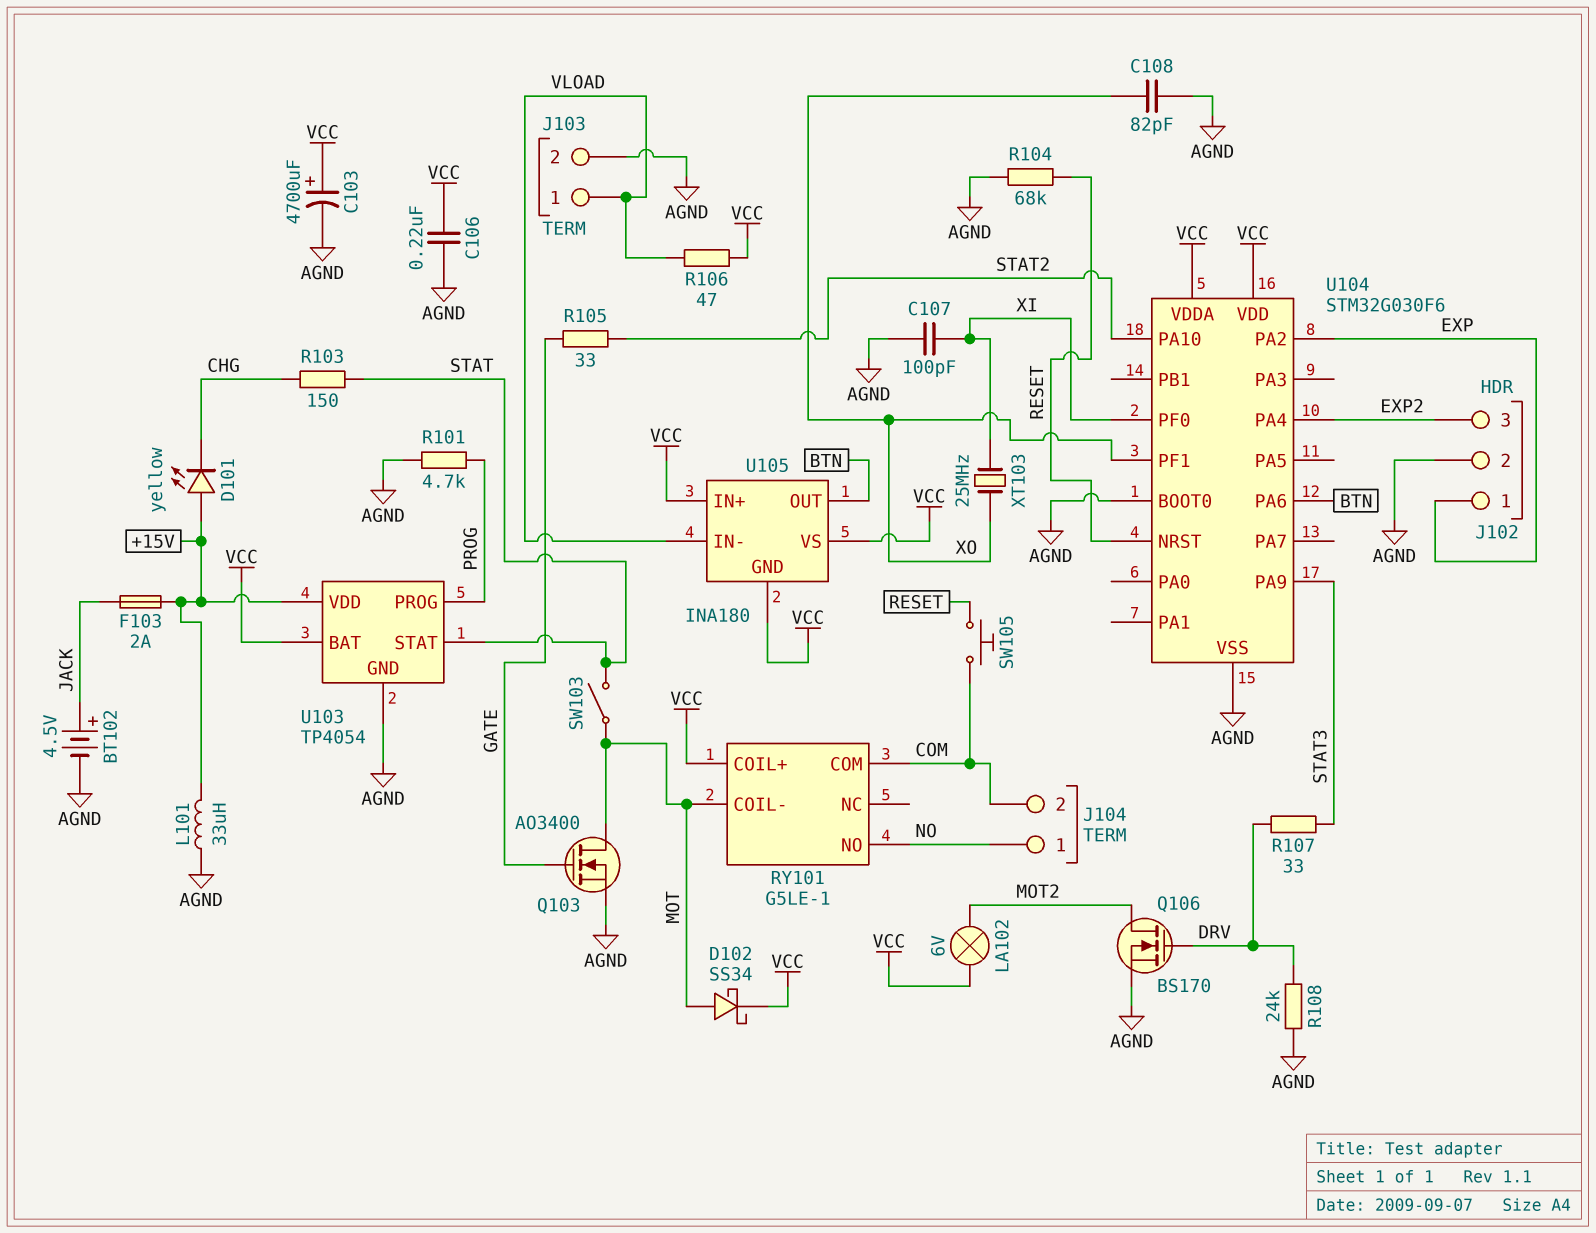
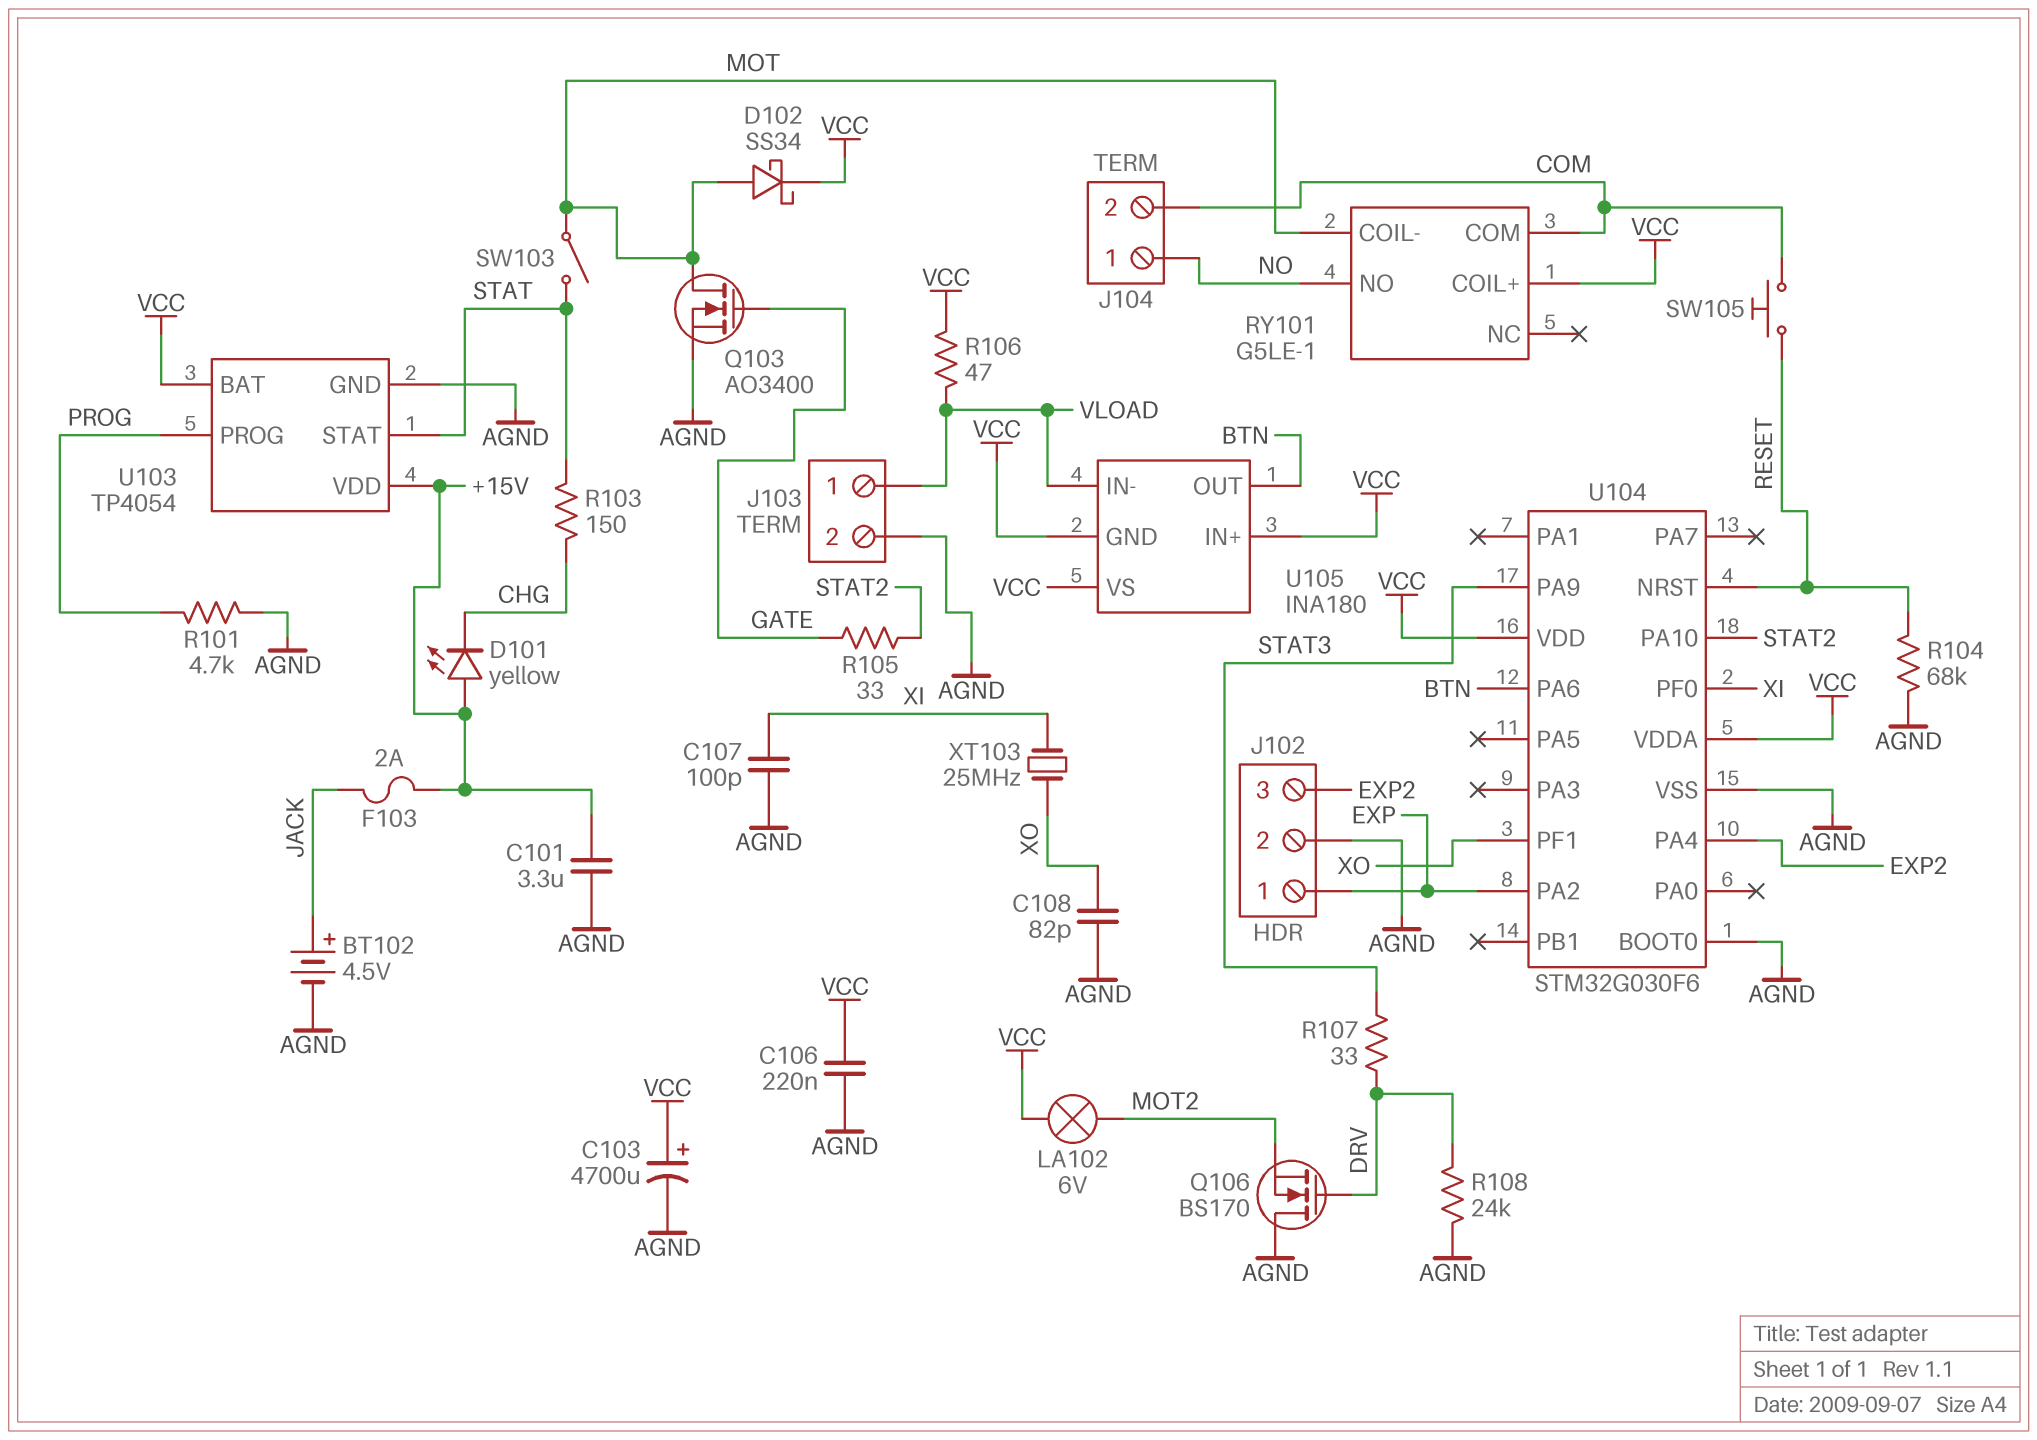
C101: none -> 3.3uF (+15V, AGND)
L101: 33uH (+15V, AGND) -> none
Q106: NMOS BS170 (G DRV, D MOT2, S AGND) -> NMOS BS170 (G DRV, D AGND, S MOT2)

